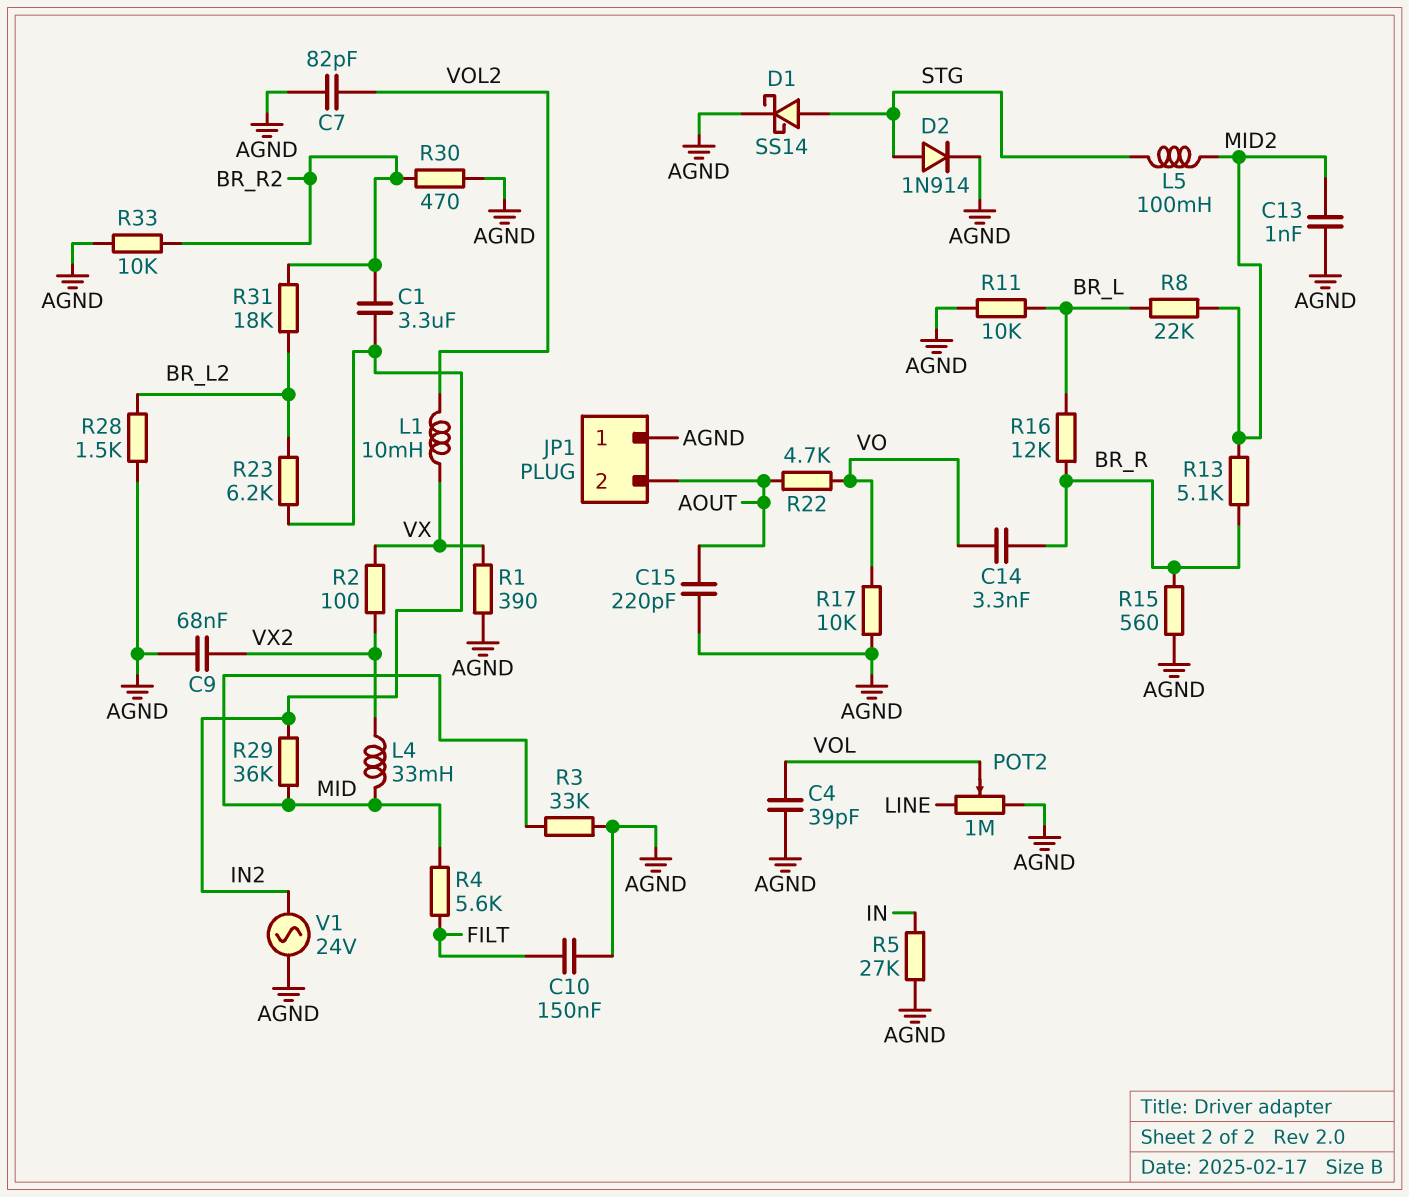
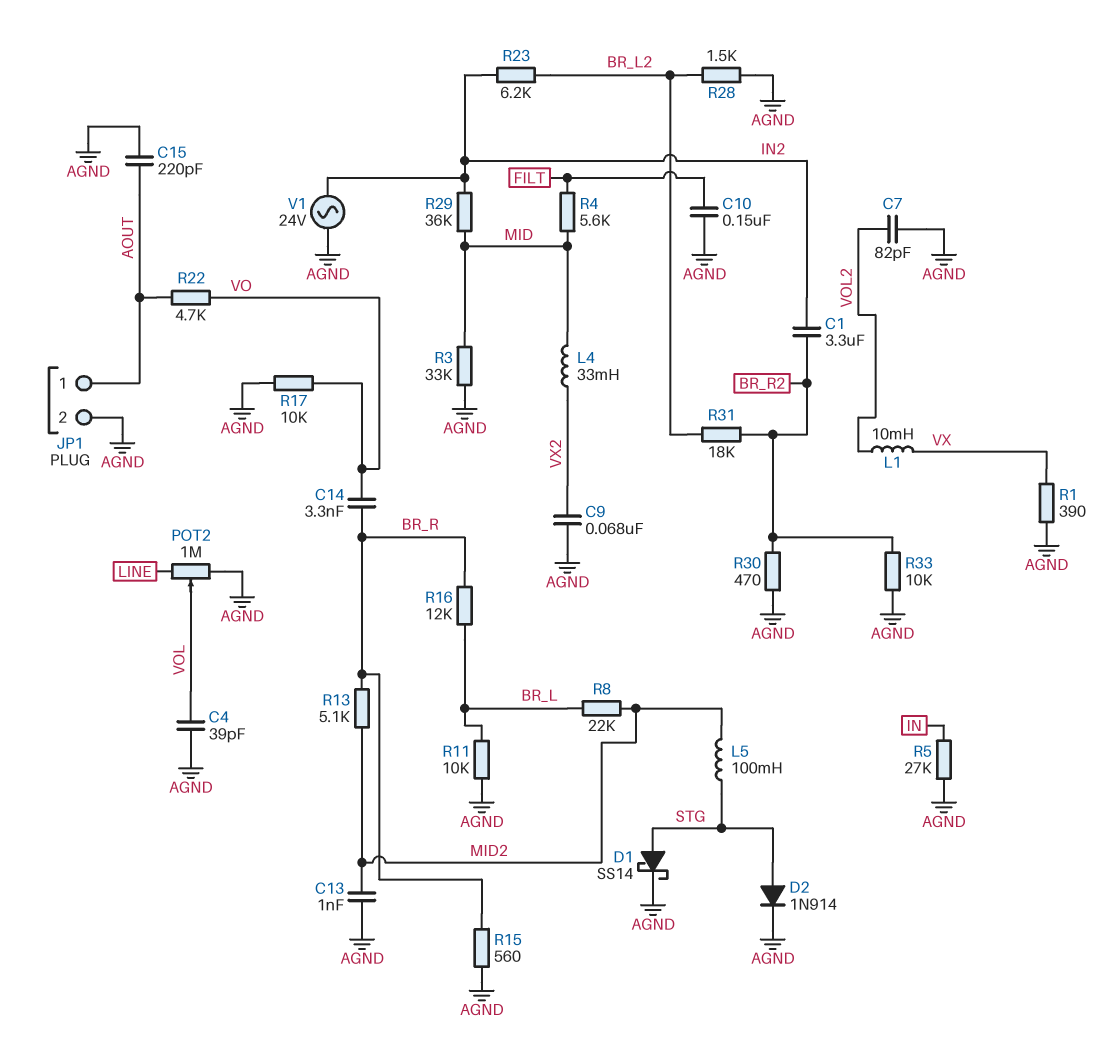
JP1 pin 1: AGND -> AOUT
JP1 pin 2: AOUT -> AGND
R2: 100 (VX, VX2) -> none

